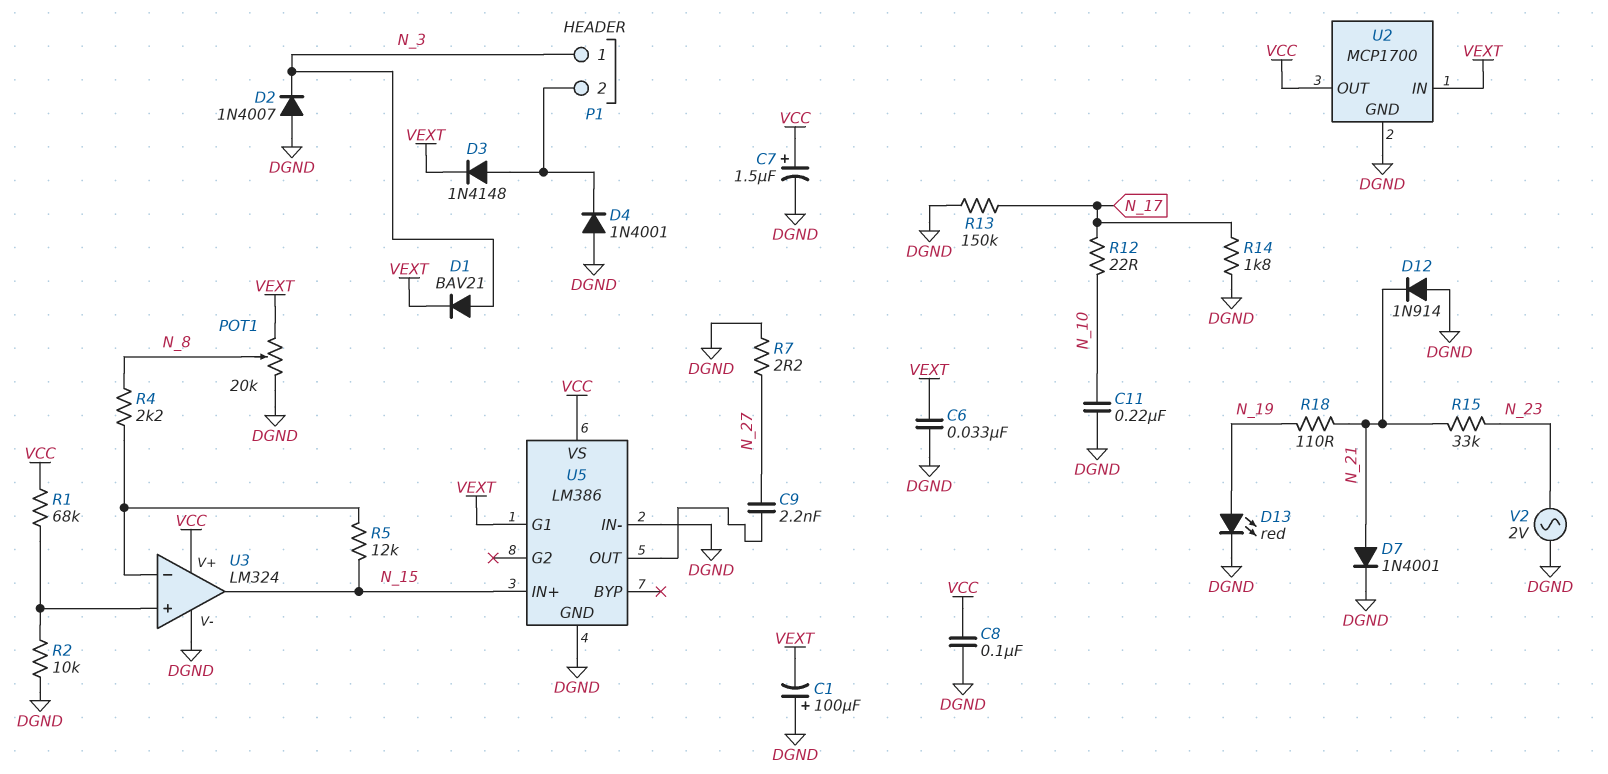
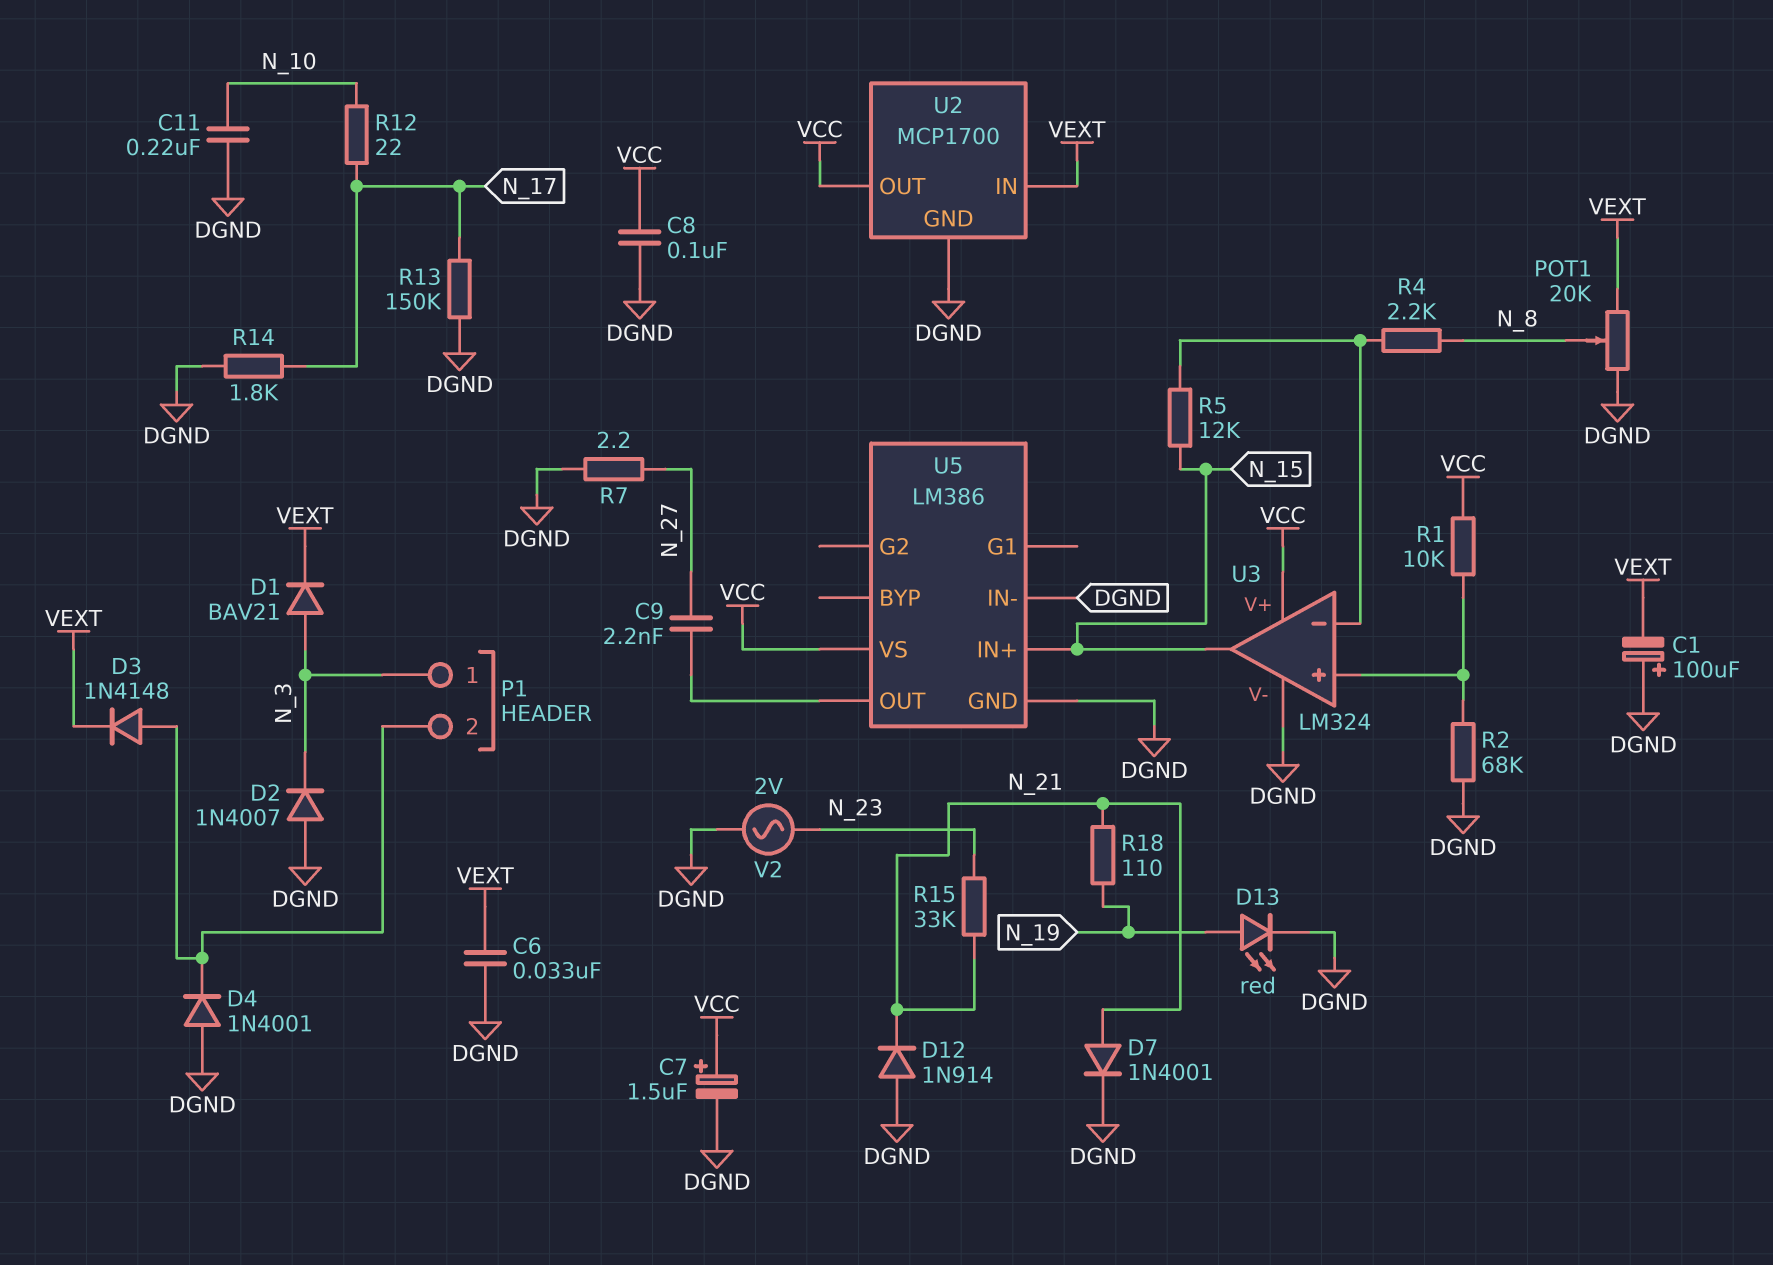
R1: 68k (U3/in+, VCC) -> 10k (U3/in+, VCC)
R2: 10k (DGND, U3/in+) -> 68k (DGND, U3/in+)
U5 pin G1: VEXT -> none

